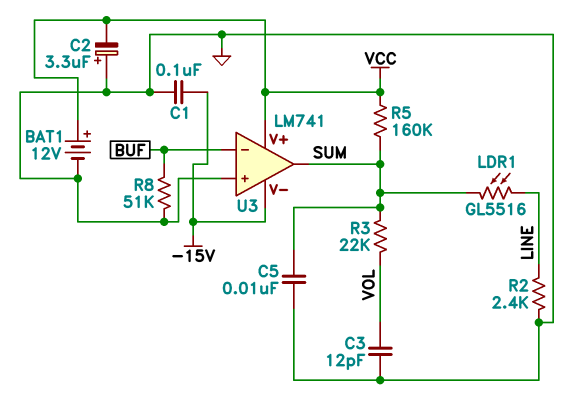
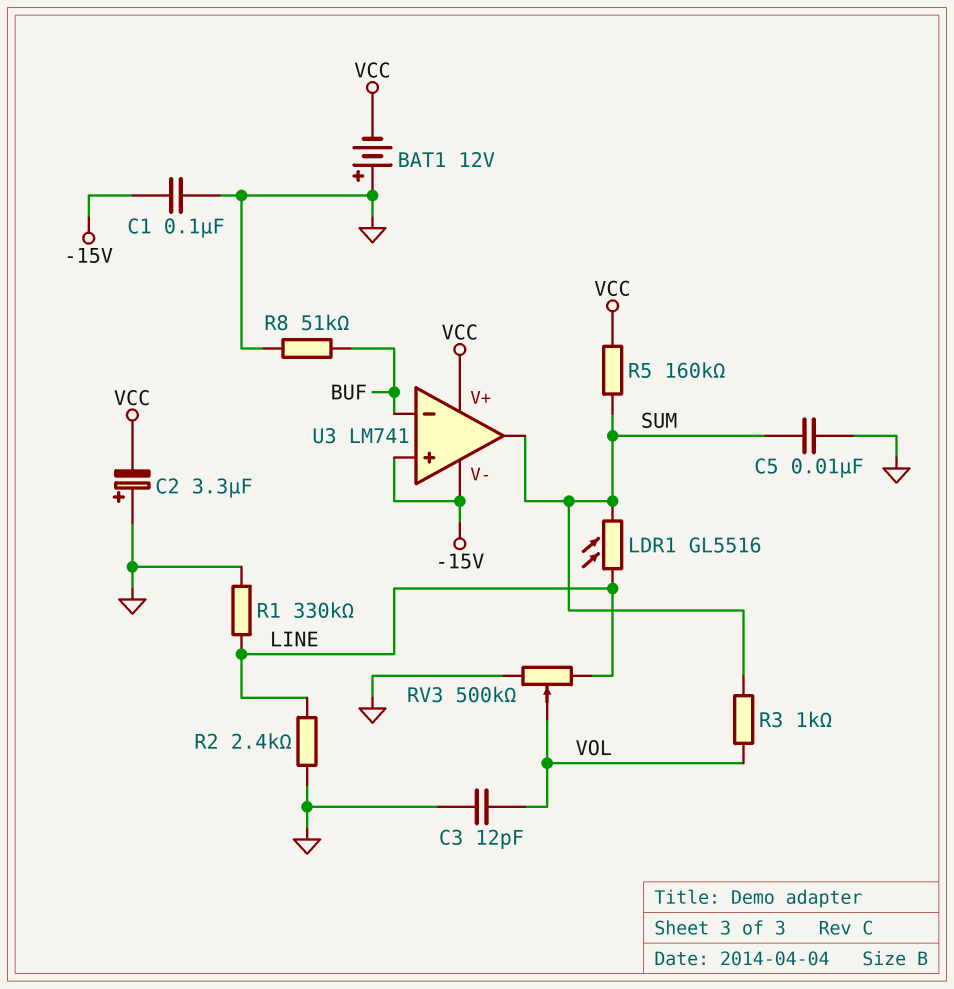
BAT1: 12V (plus VCC, minus GND) -> 12V (plus GND, minus VCC)
R1: none -> 330k (GND, LINE)
R3: 22k (SUM, VOL) -> 1k (SUM, VOL)
RV3: none -> 500k (GND, LINE, wiper VOL)
U3 pin in+: GND -> -15V

